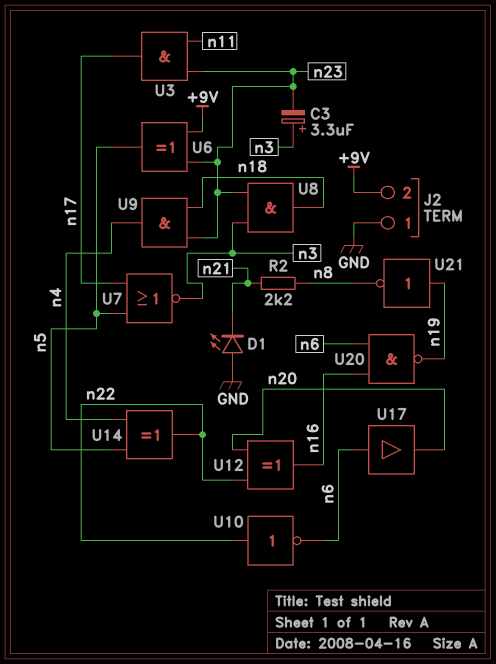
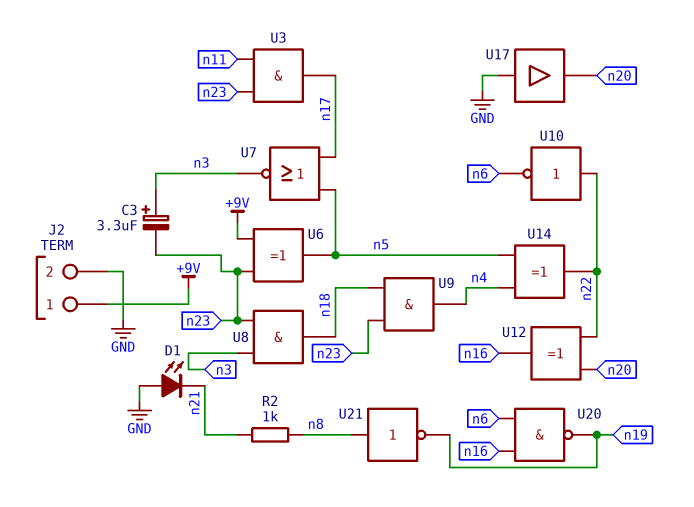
J2 pin 1: GND -> +9V
J2 pin 2: +9V -> GND
R2: 2.2k (n8, n21) -> 1k (n8, n21)
U17: buffer (in n6, out n20) -> buffer (in GND, out n20)
U21: NOT (in n19, out n8) -> NOT (in n8, out n19)

